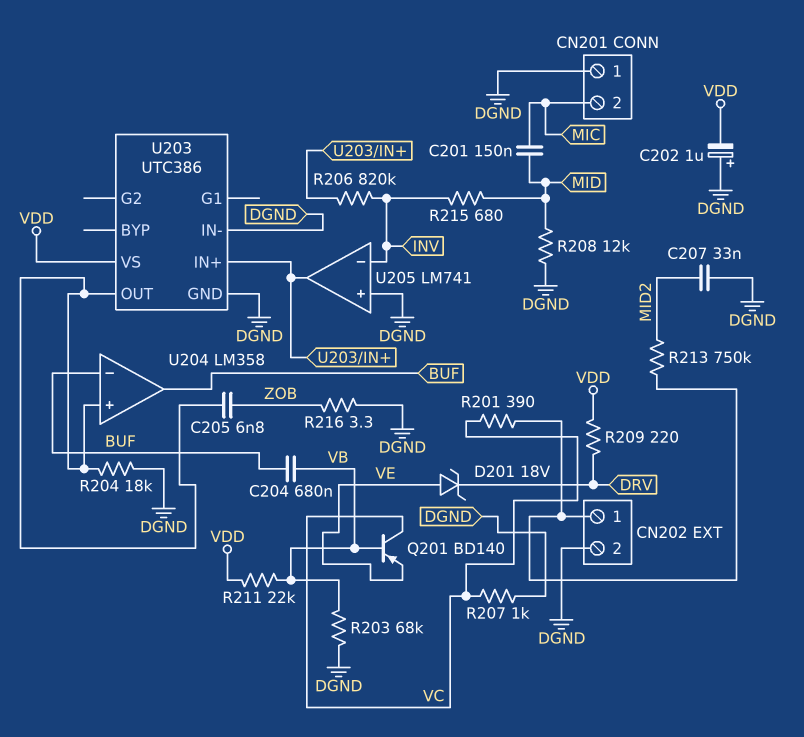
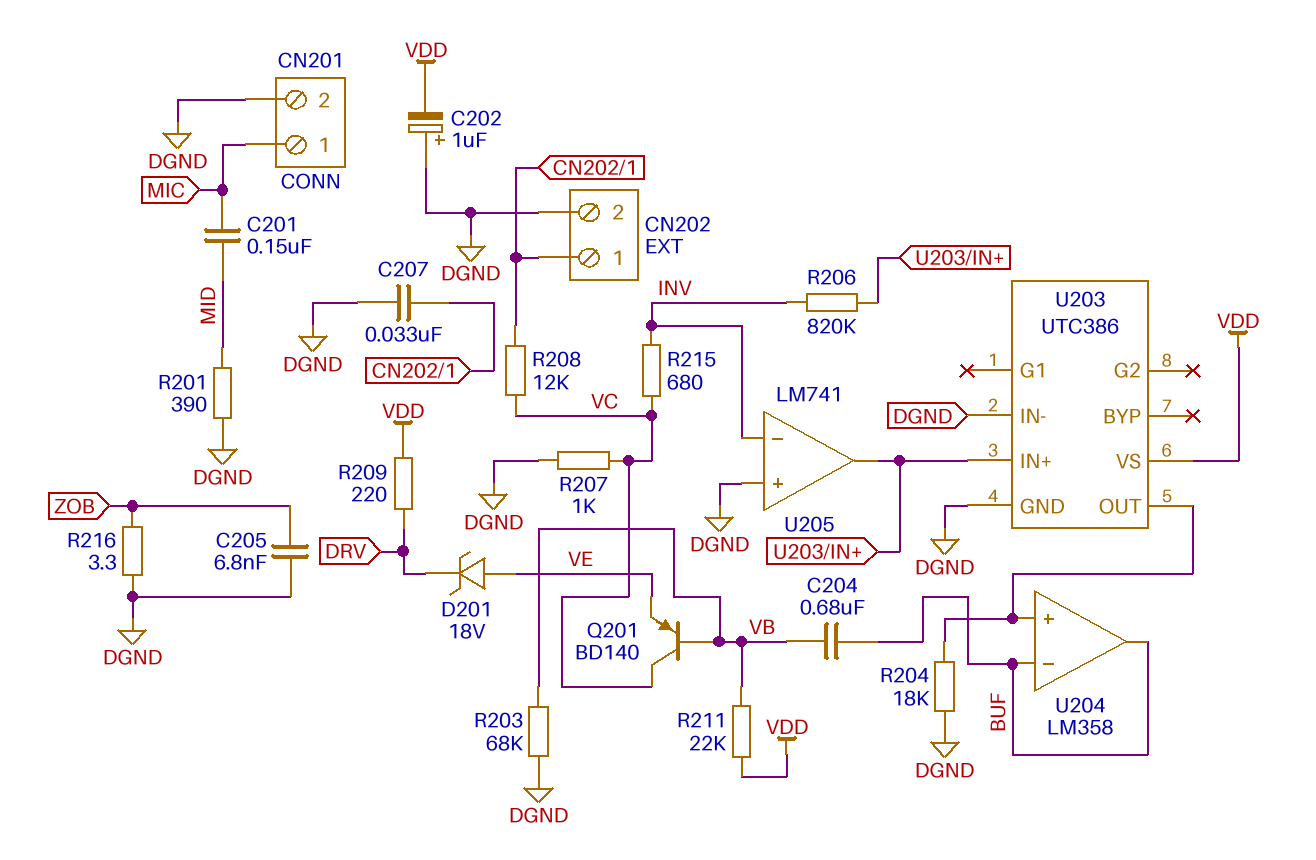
C205: 6.8nF (U203/OUT, ZOB) -> 6.8nF (DGND, ZOB)
C207: 33nF (DGND, MID2) -> 33nF (CN202/1, DGND)
CN201 pin 1: DGND -> MIC
CN201 pin 2: MIC -> DGND
R201: 390 (CN202/1, VC) -> 390 (DGND, MID)
R208: 12k (DGND, MID) -> 12k (CN202/1, VC)
R213: 750k (CN202/1, MID2) -> none
R215: 680 (INV, MID) -> 680 (INV, VC)

